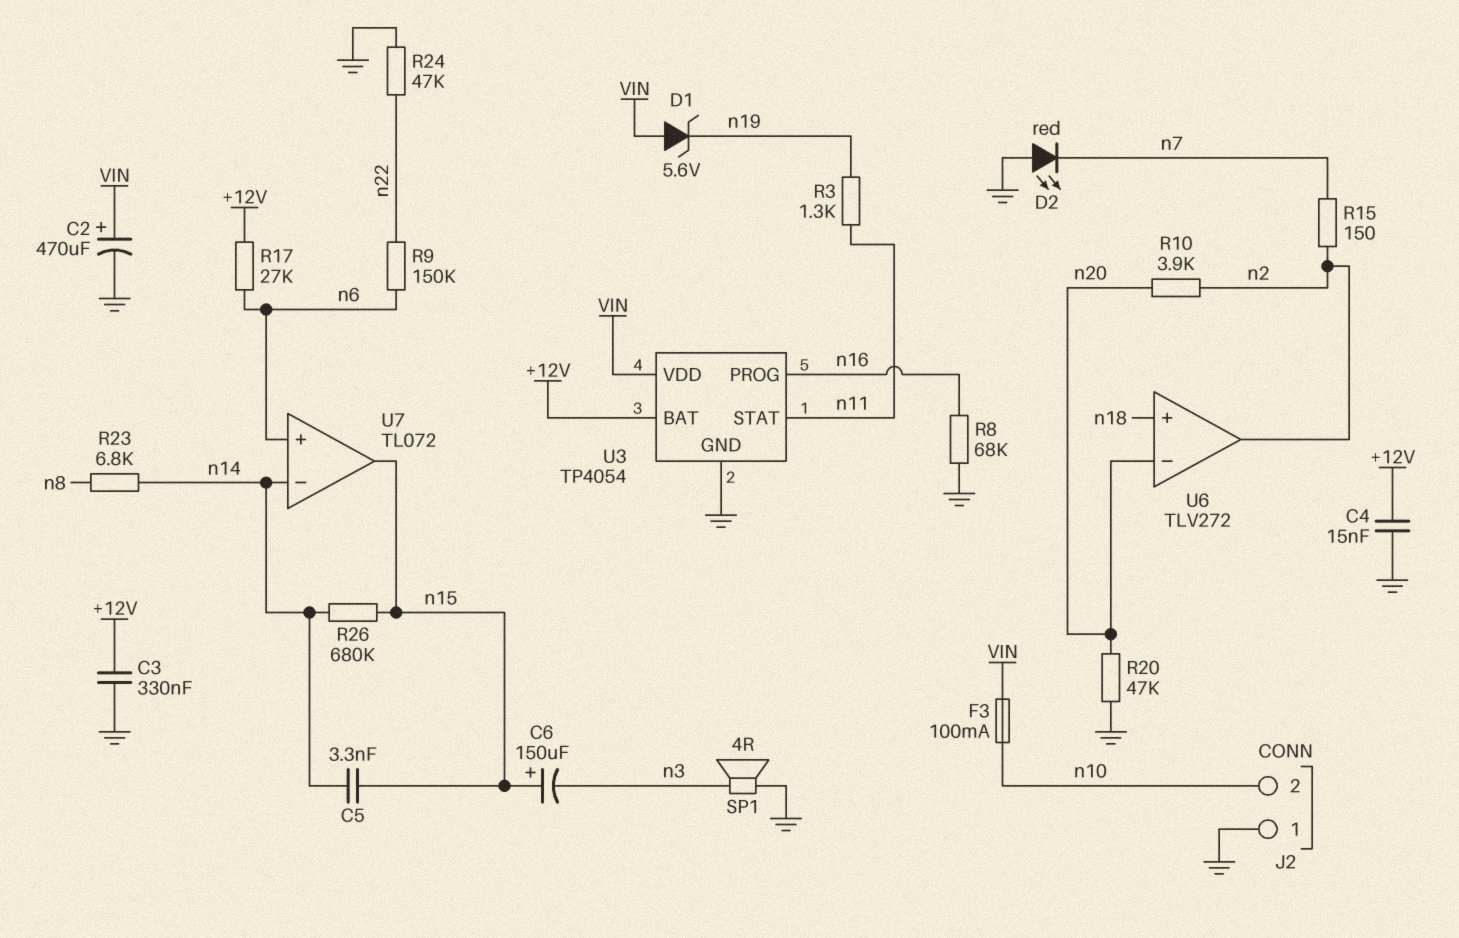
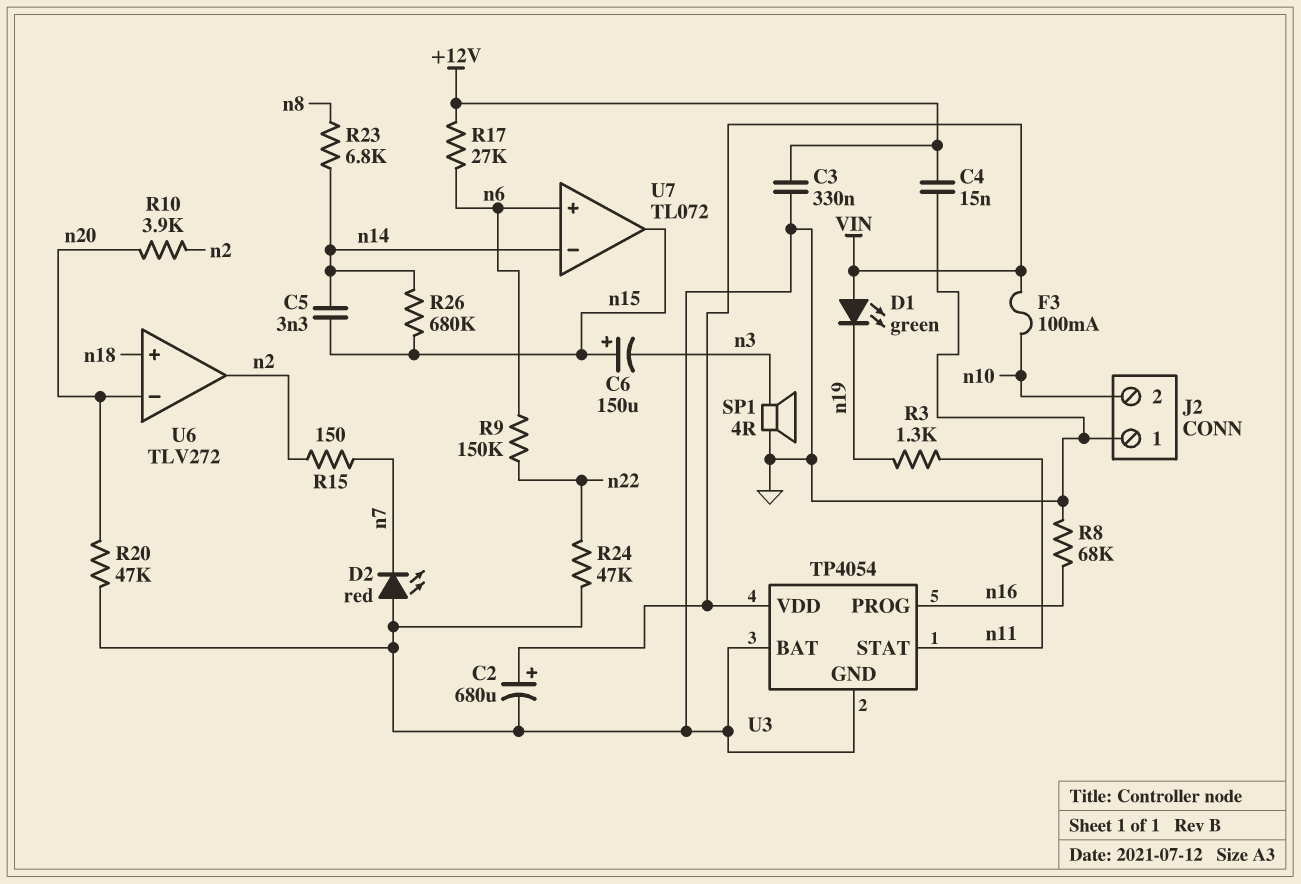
C2: 470uF (plus VIN, minus GND) -> 680uF (plus VIN, minus GND)
D1: zener 5.6V (A VIN, K n19) -> LED green (A VIN, K n19)
U3 pin BAT: +12V -> GND

